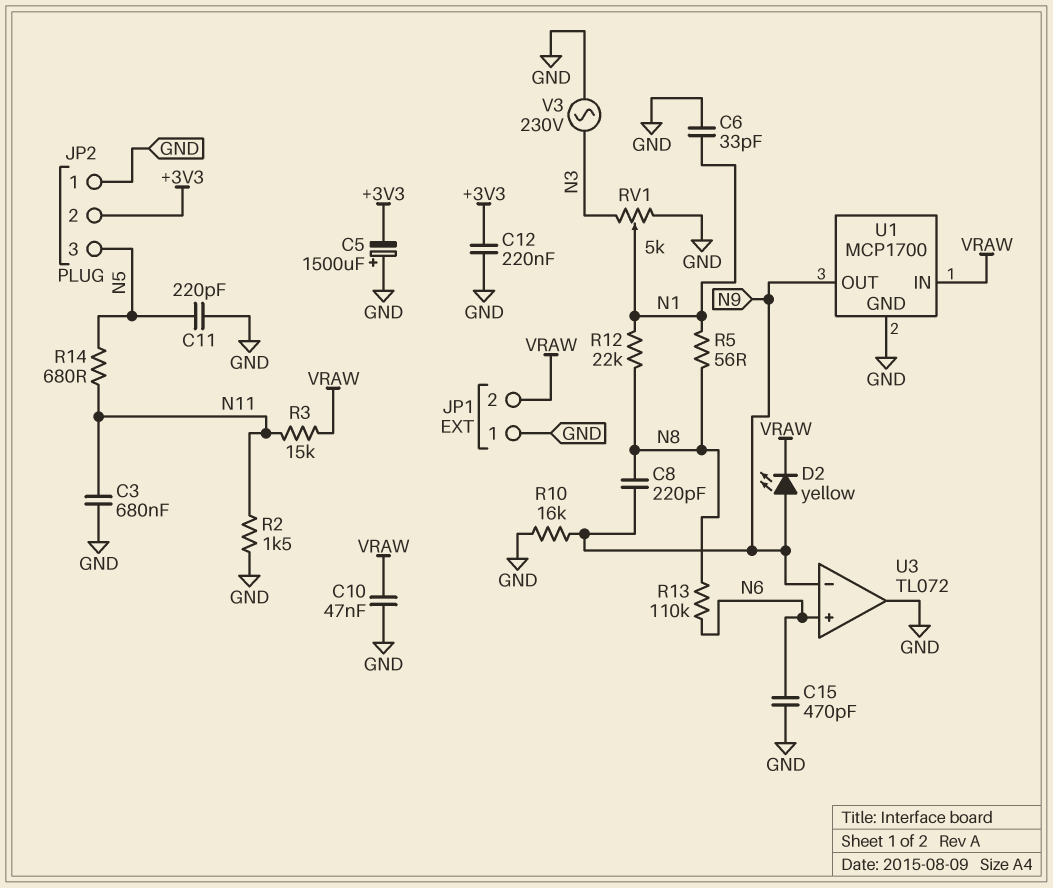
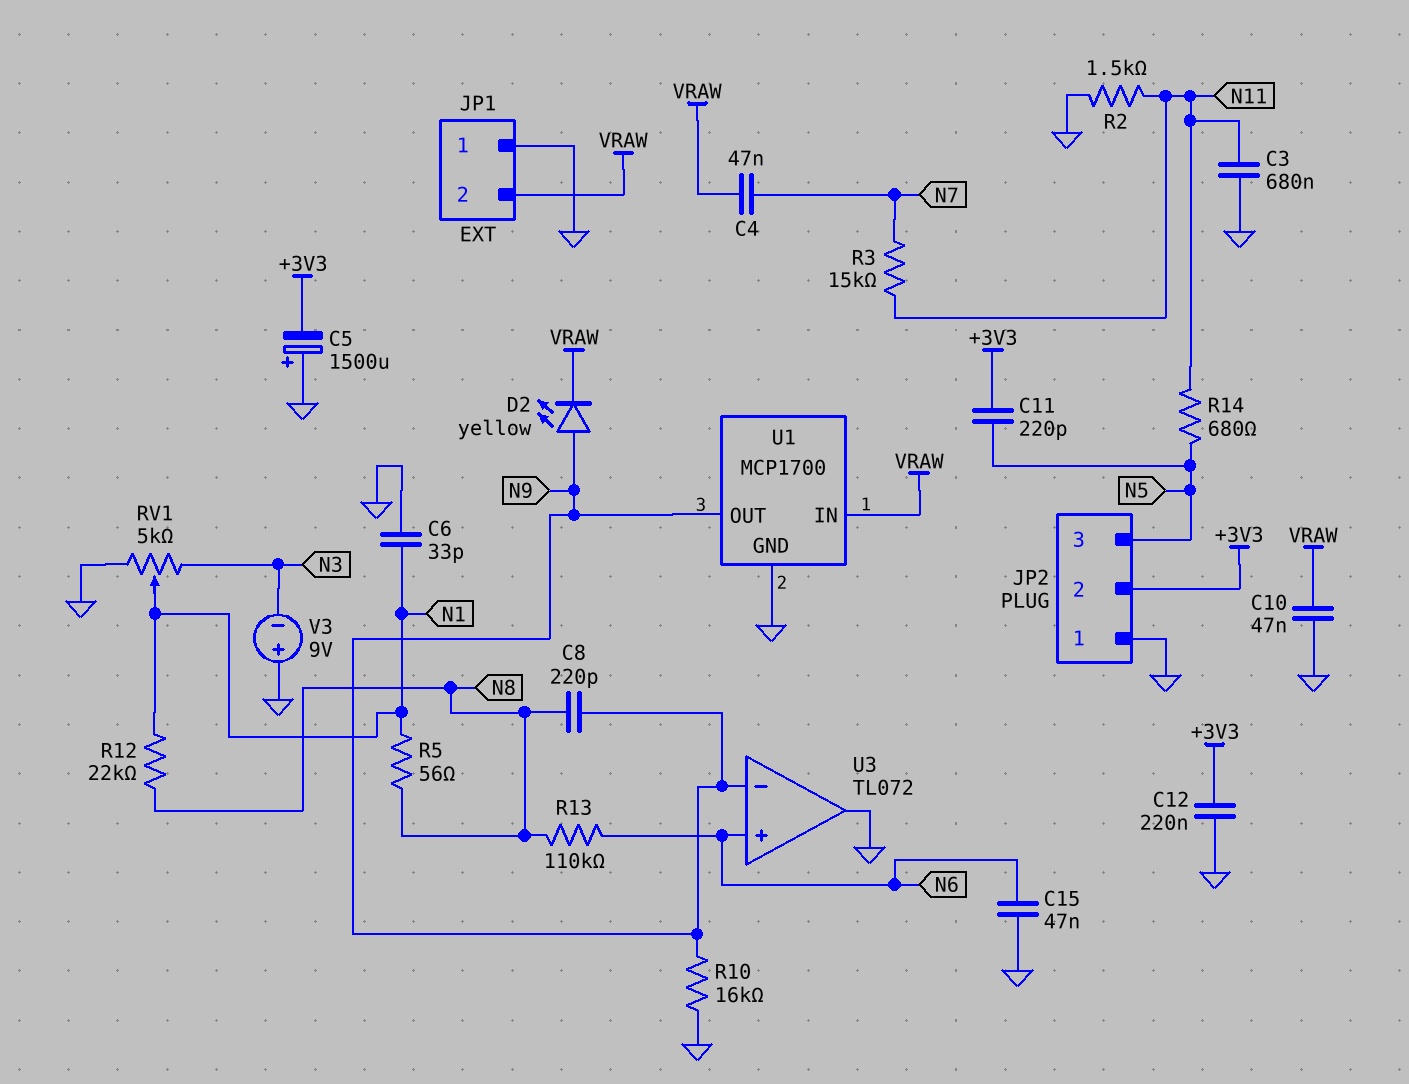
C4: none -> 47nF (N7, VRAW)
C11: 220pF (GND, N5) -> 220pF (+3V3, N5)
C15: 470pF (GND, N6) -> 47nF (GND, N6)
R3: 15k (N11, VRAW) -> 15k (N7, N11)
V3: AC 230V (GND, N3) -> 9V (plus GND, minus N3)

